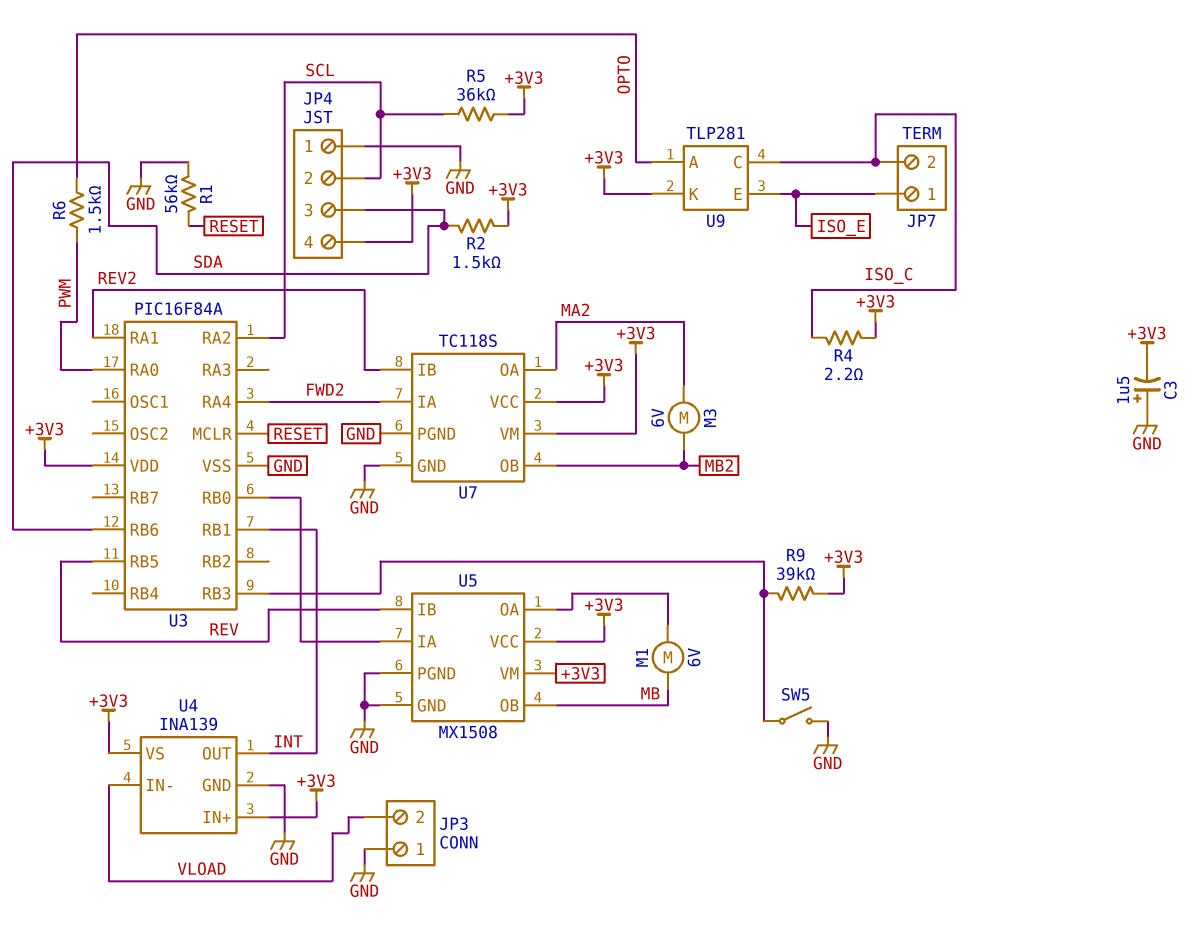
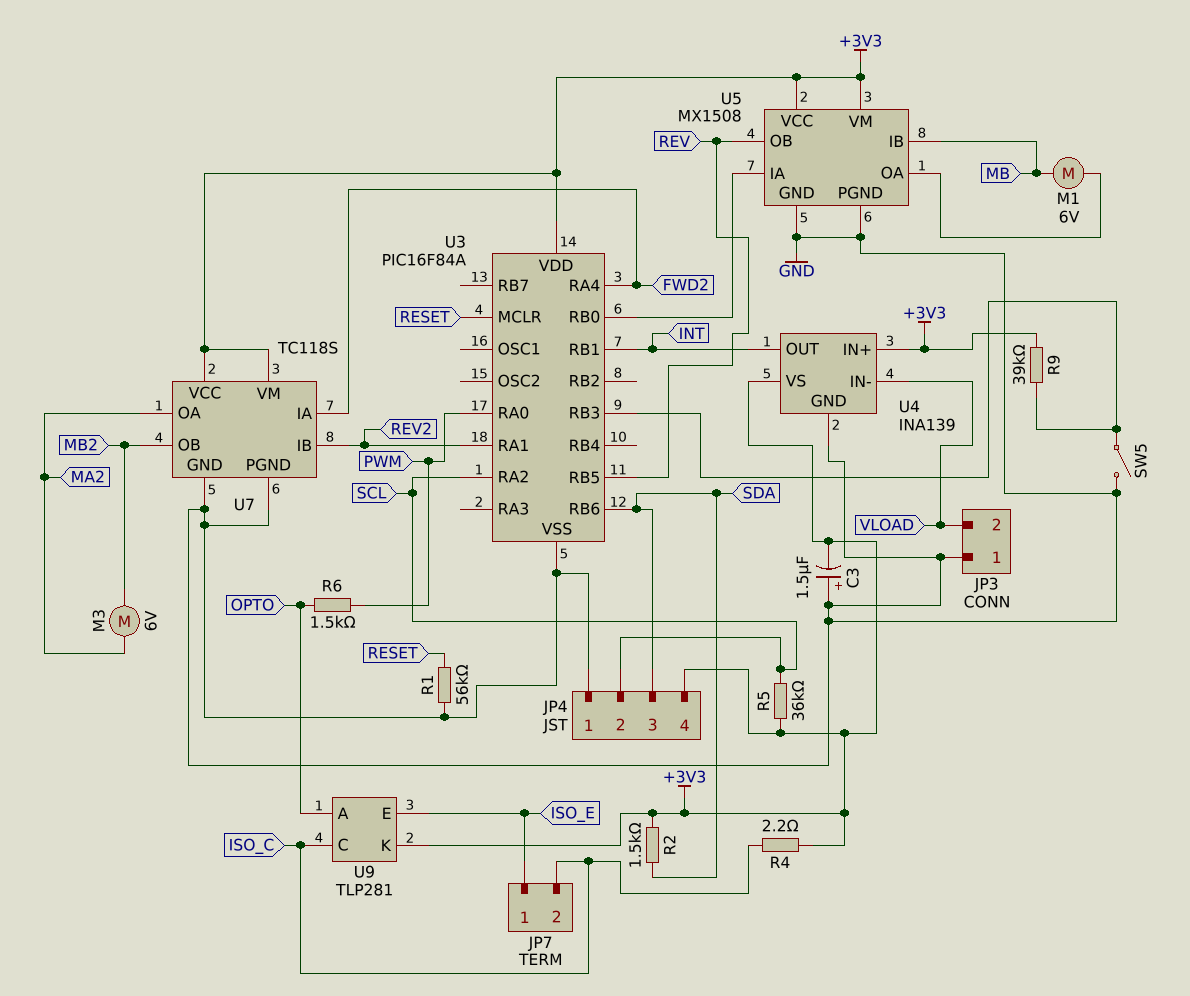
U5 pin IB: REV -> MB
U5 pin OB: MB -> REV

